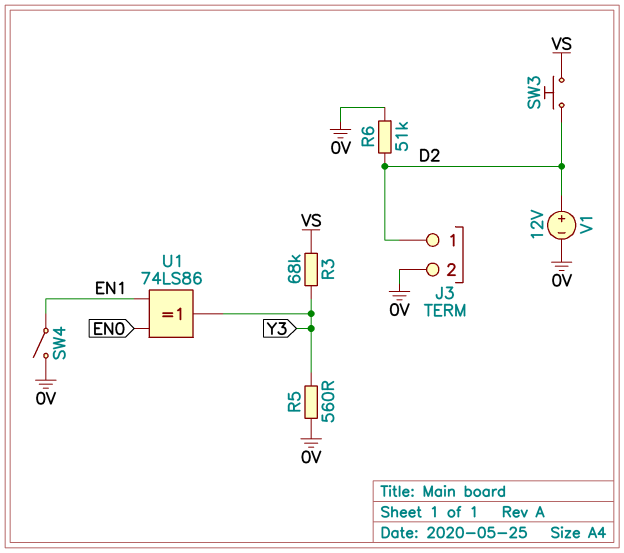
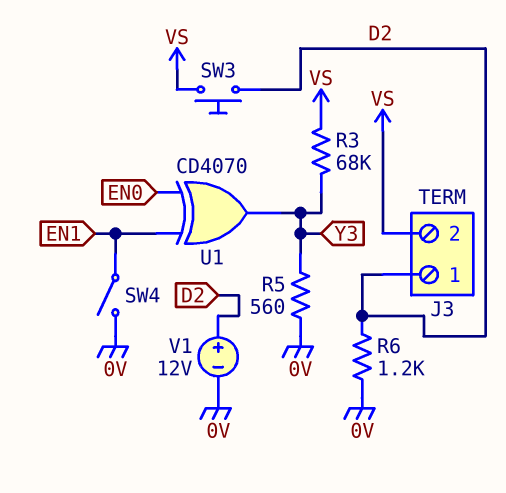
J3 pin 2: 0V -> VS
R6: 51k (0V, D2) -> 1.2k (0V, D2)
U1: XOR 74LS86 (in EN0, in EN1, out Y3) -> XOR CD4070 (in EN0, in EN1, out Y3)

